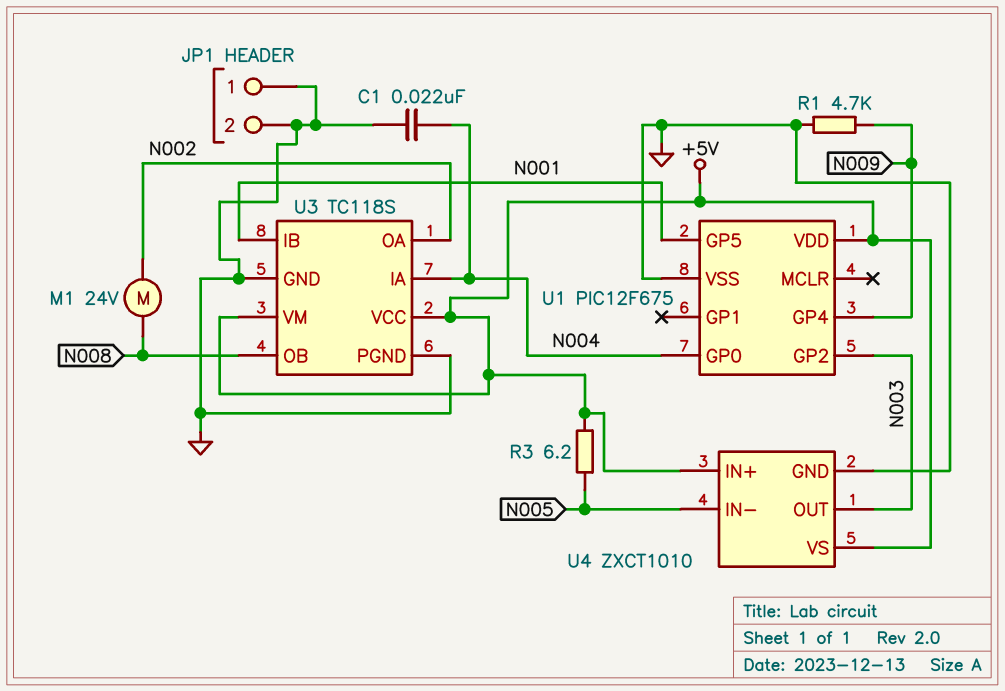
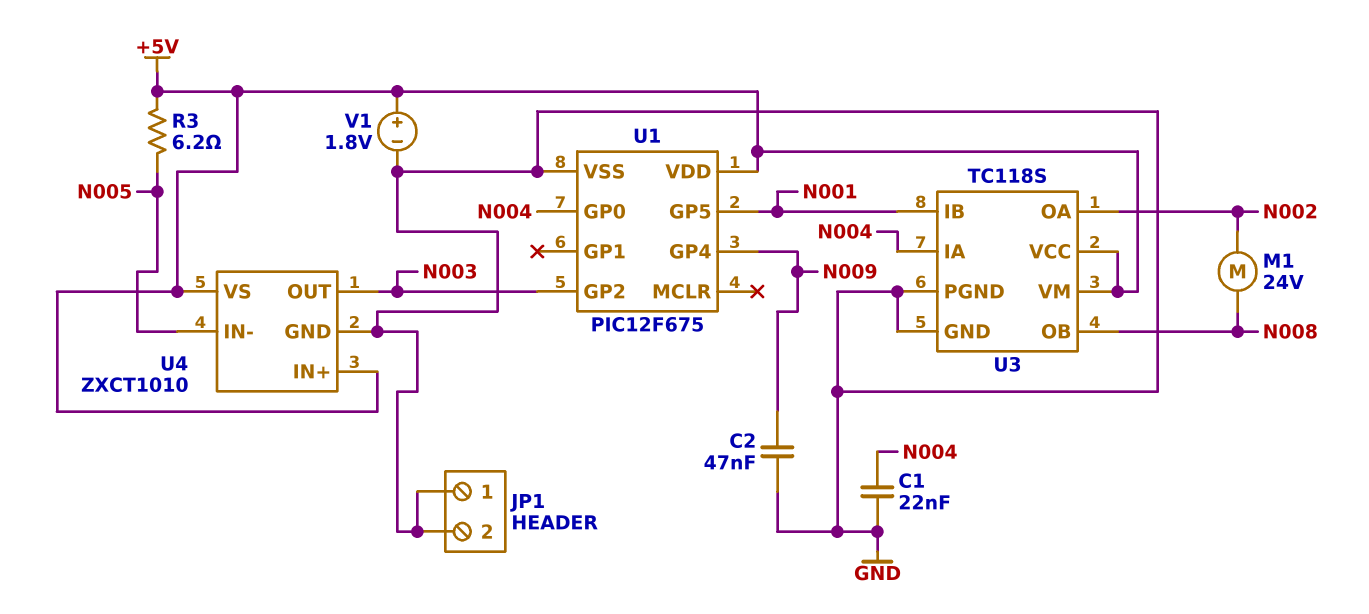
C2: none -> 47nF (GND, N009)
R1: 4.7k (GND, N009) -> none
V1: none -> 1.8V (plus +5V, minus GND)

